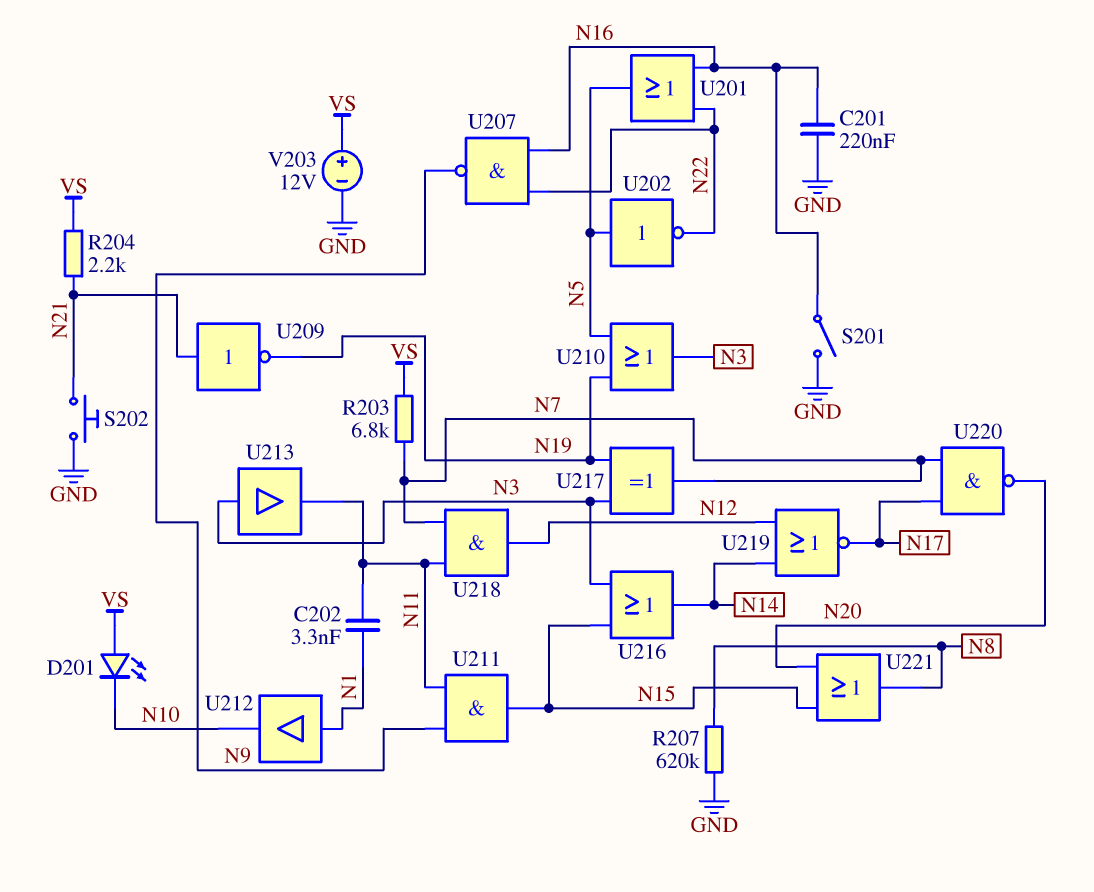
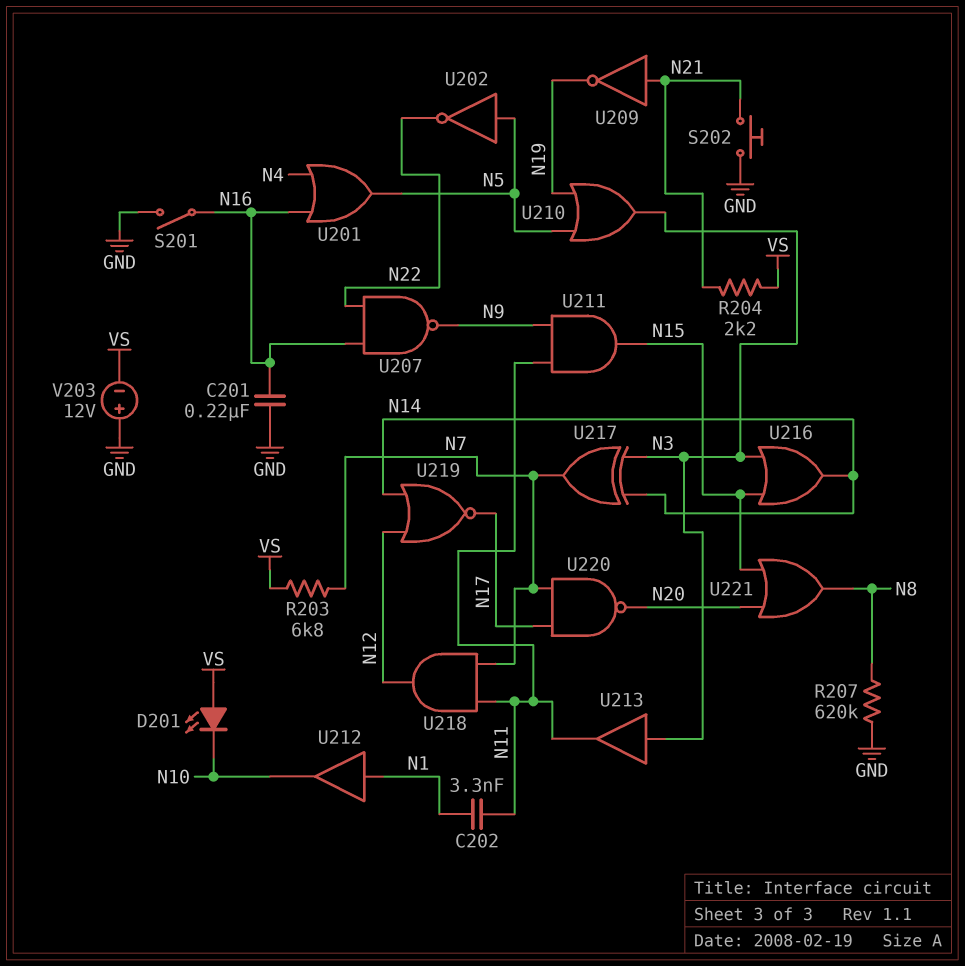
U201: OR (in N16, in N22, out N5) -> OR (in N4, in N16, out N5)
U217: XOR (in N3, in N19, out N7) -> XOR (in N3, in N14, out N7)
V203: 12V (plus VS, minus GND) -> 12V (plus GND, minus VS)

